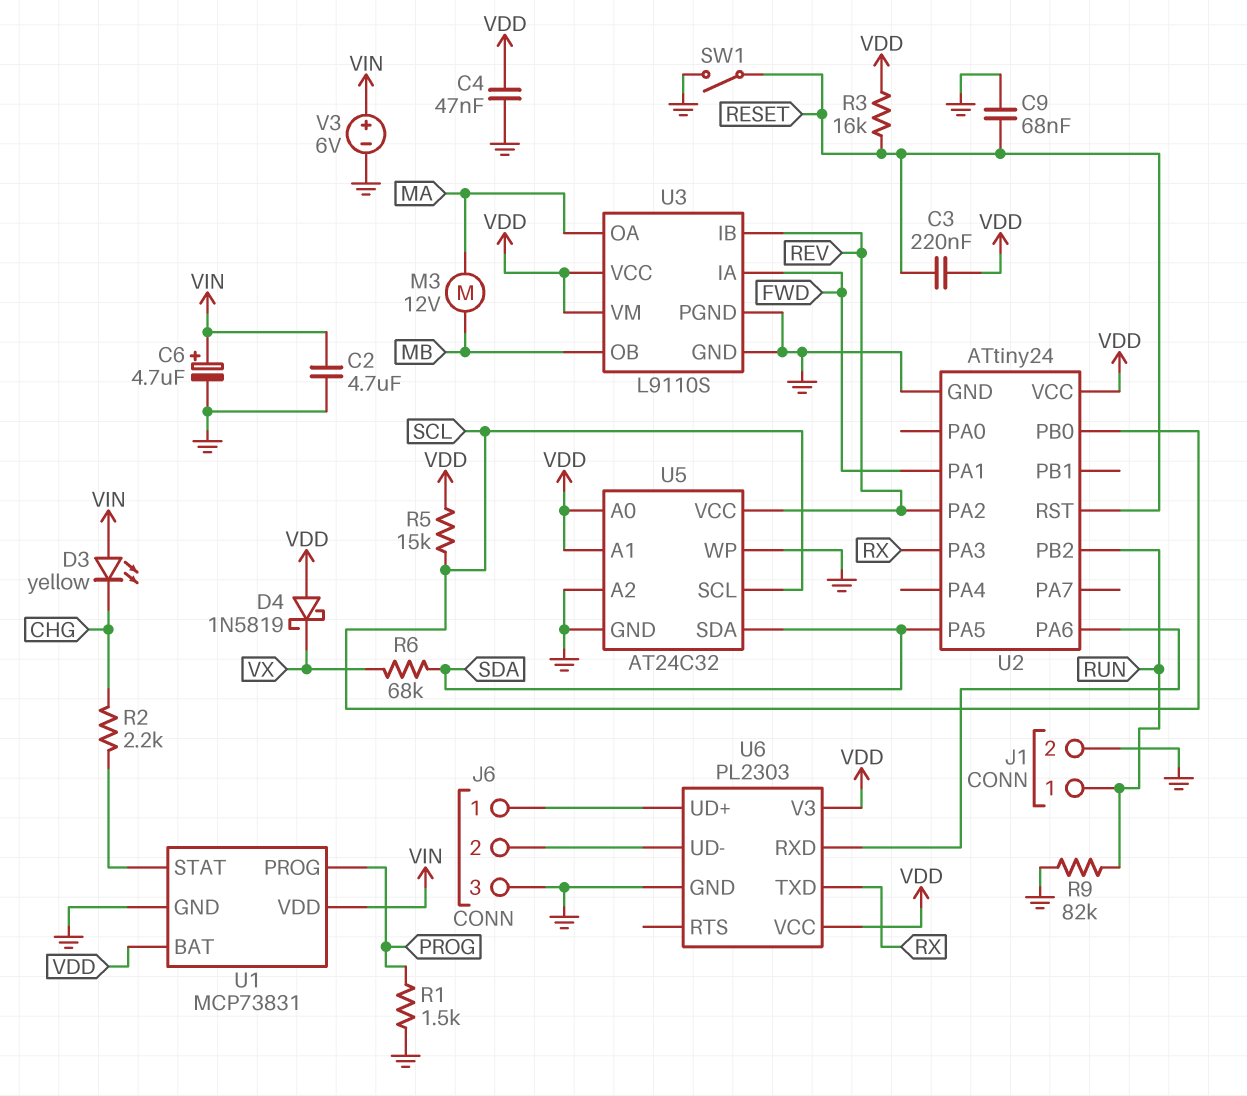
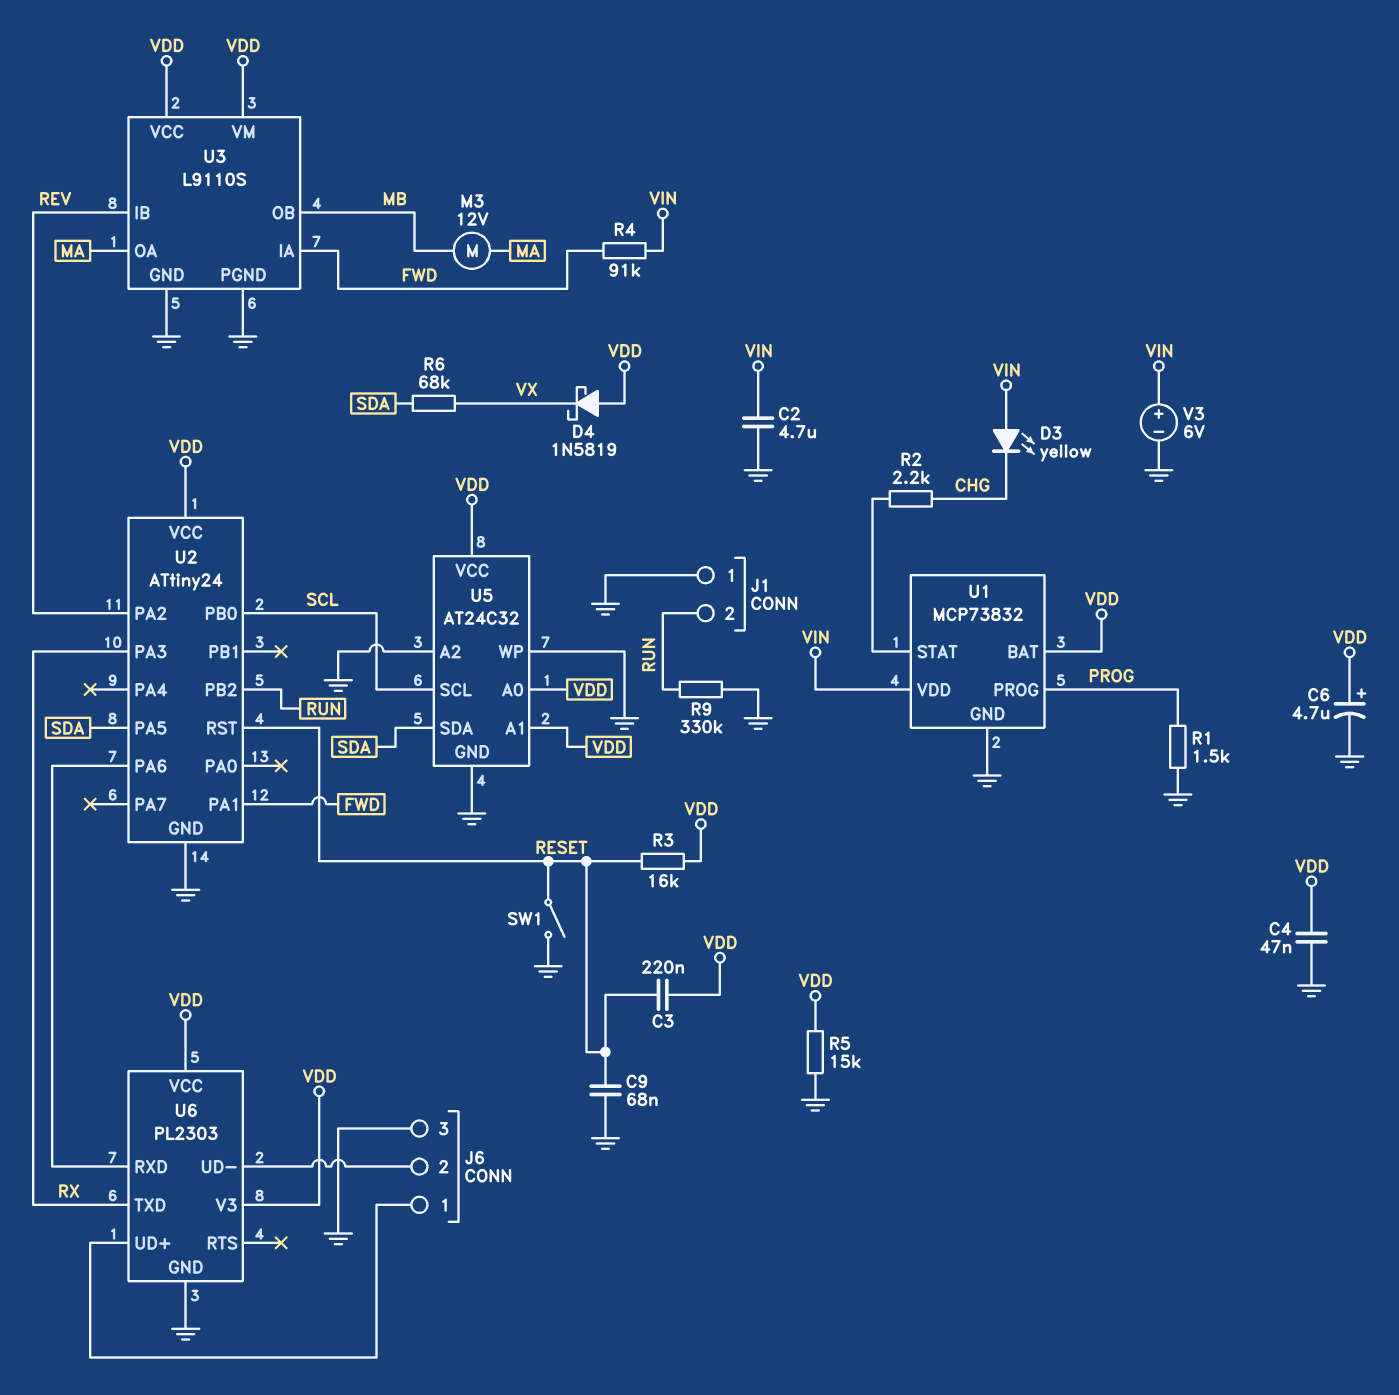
C6: 4.7uF (plus VIN, minus GND) -> 4.7uF (plus VDD, minus GND)
J1 pin 1: RUN -> GND
J1 pin 2: GND -> RUN
R4: none -> 91k (FWD, VIN)
R5: 15k (SCL, VDD) -> 15k (GND, VDD)
R9: 82k (GND, RUN) -> 330k (GND, RUN)
U1: MCP73831 -> MCP73832
U5 pin VCC: REV -> VDD

